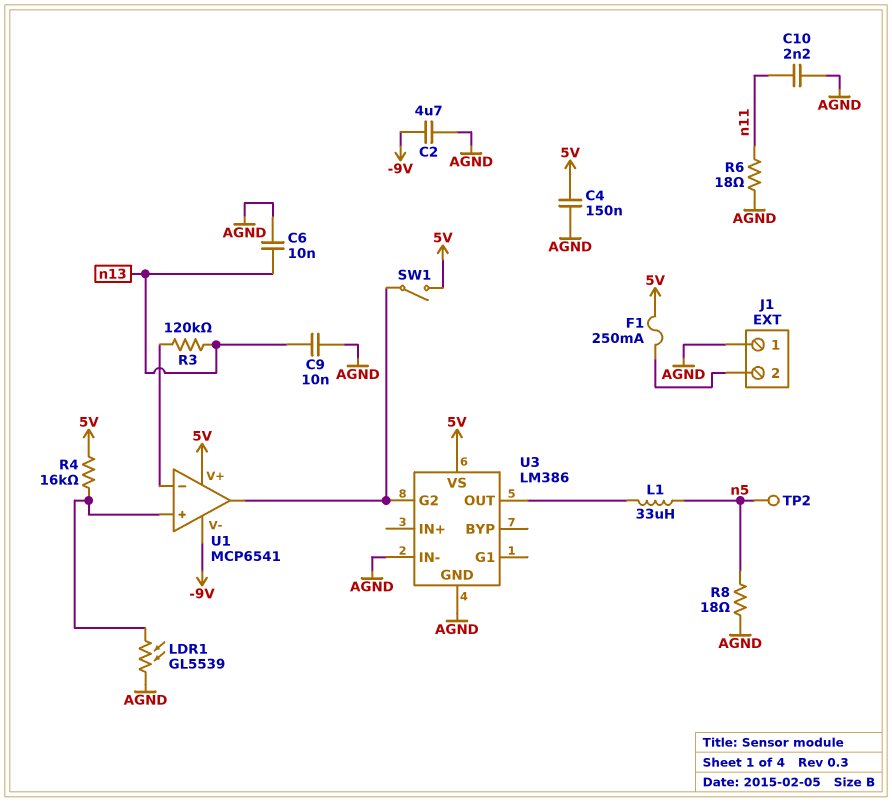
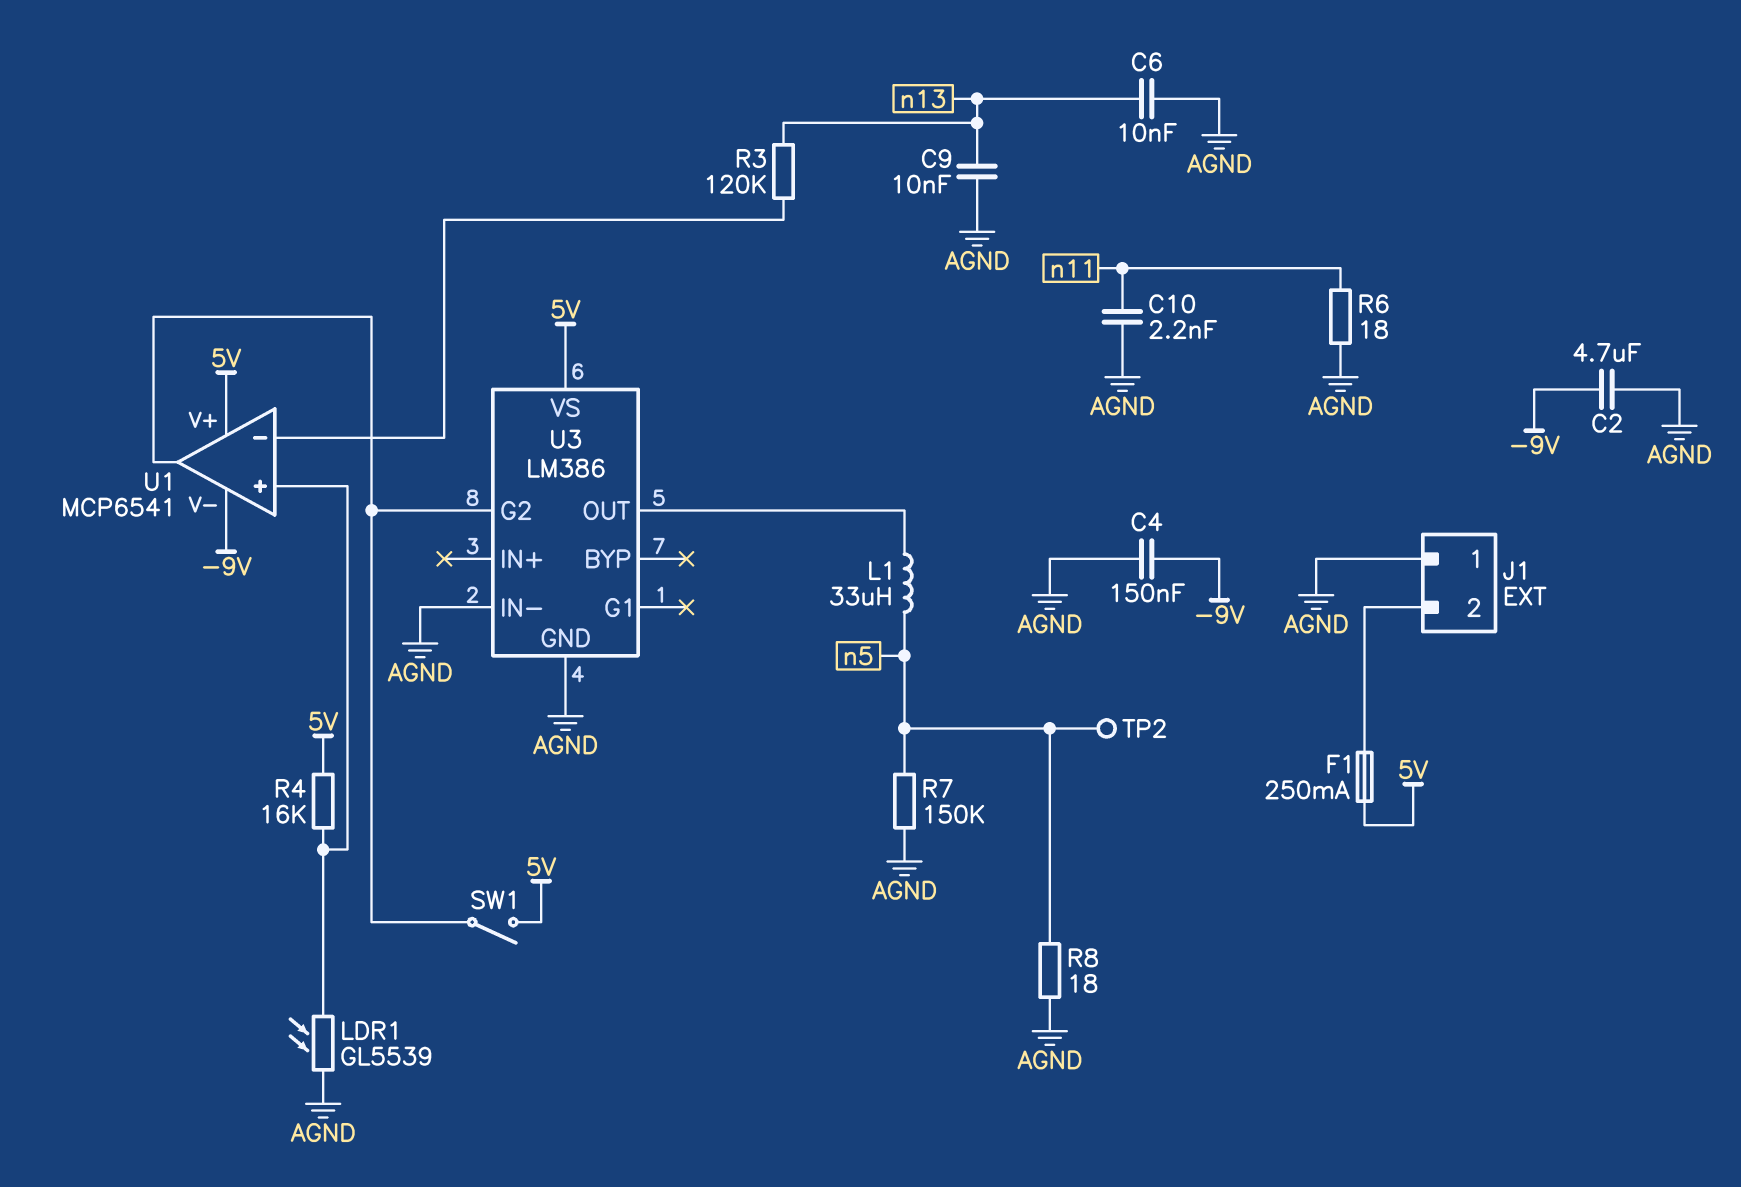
C4: 150nF (5V, AGND) -> 150nF (-9V, AGND)
R7: none -> 150k (AGND, n5)

